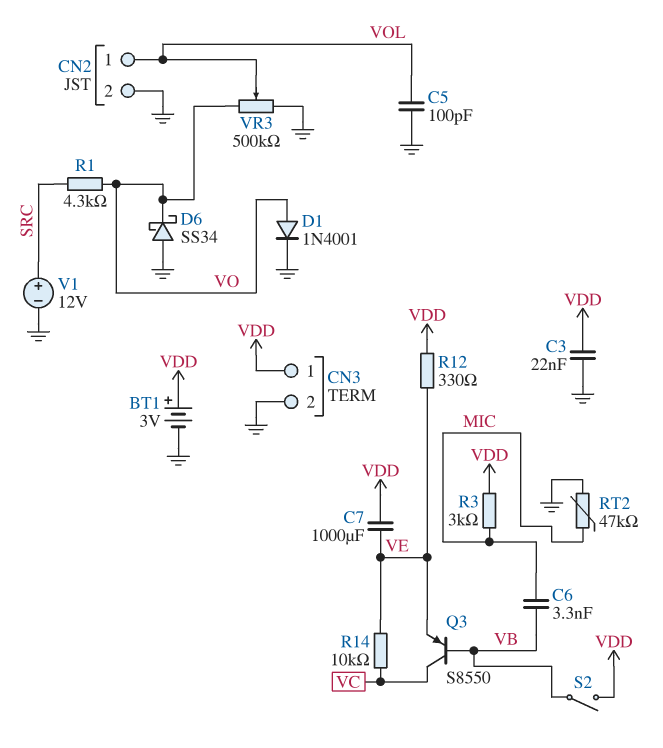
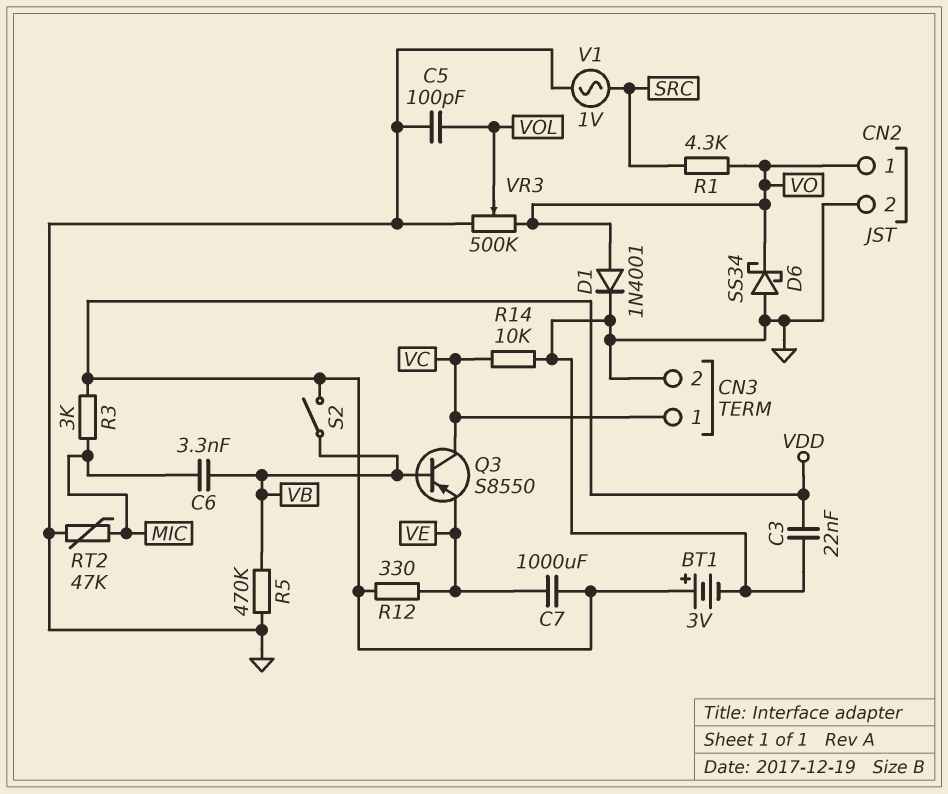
CN2 pin 1: VOL -> VO
CN3 pin 1: VDD -> VC
R5: none -> 470k (GND, VB)
R14: 10k (VC, VE) -> 10k (GND, VC)
V1: 12V (plus SRC, minus GND) -> AC 1V (GND, SRC)

